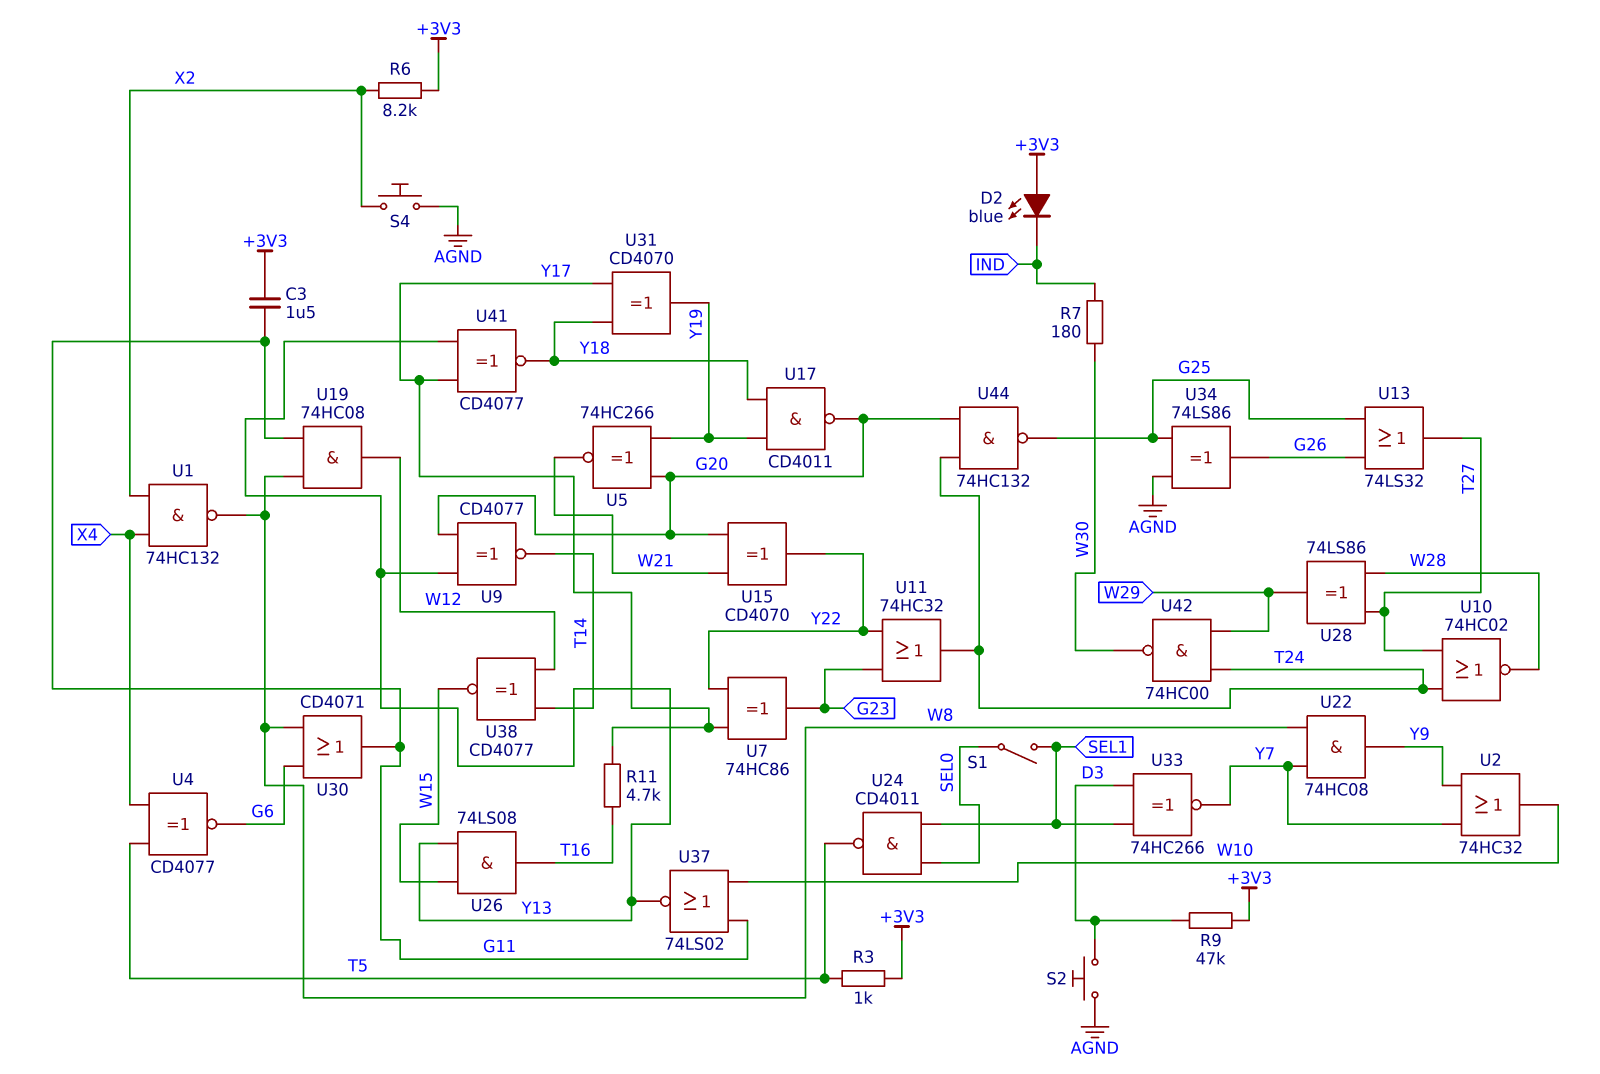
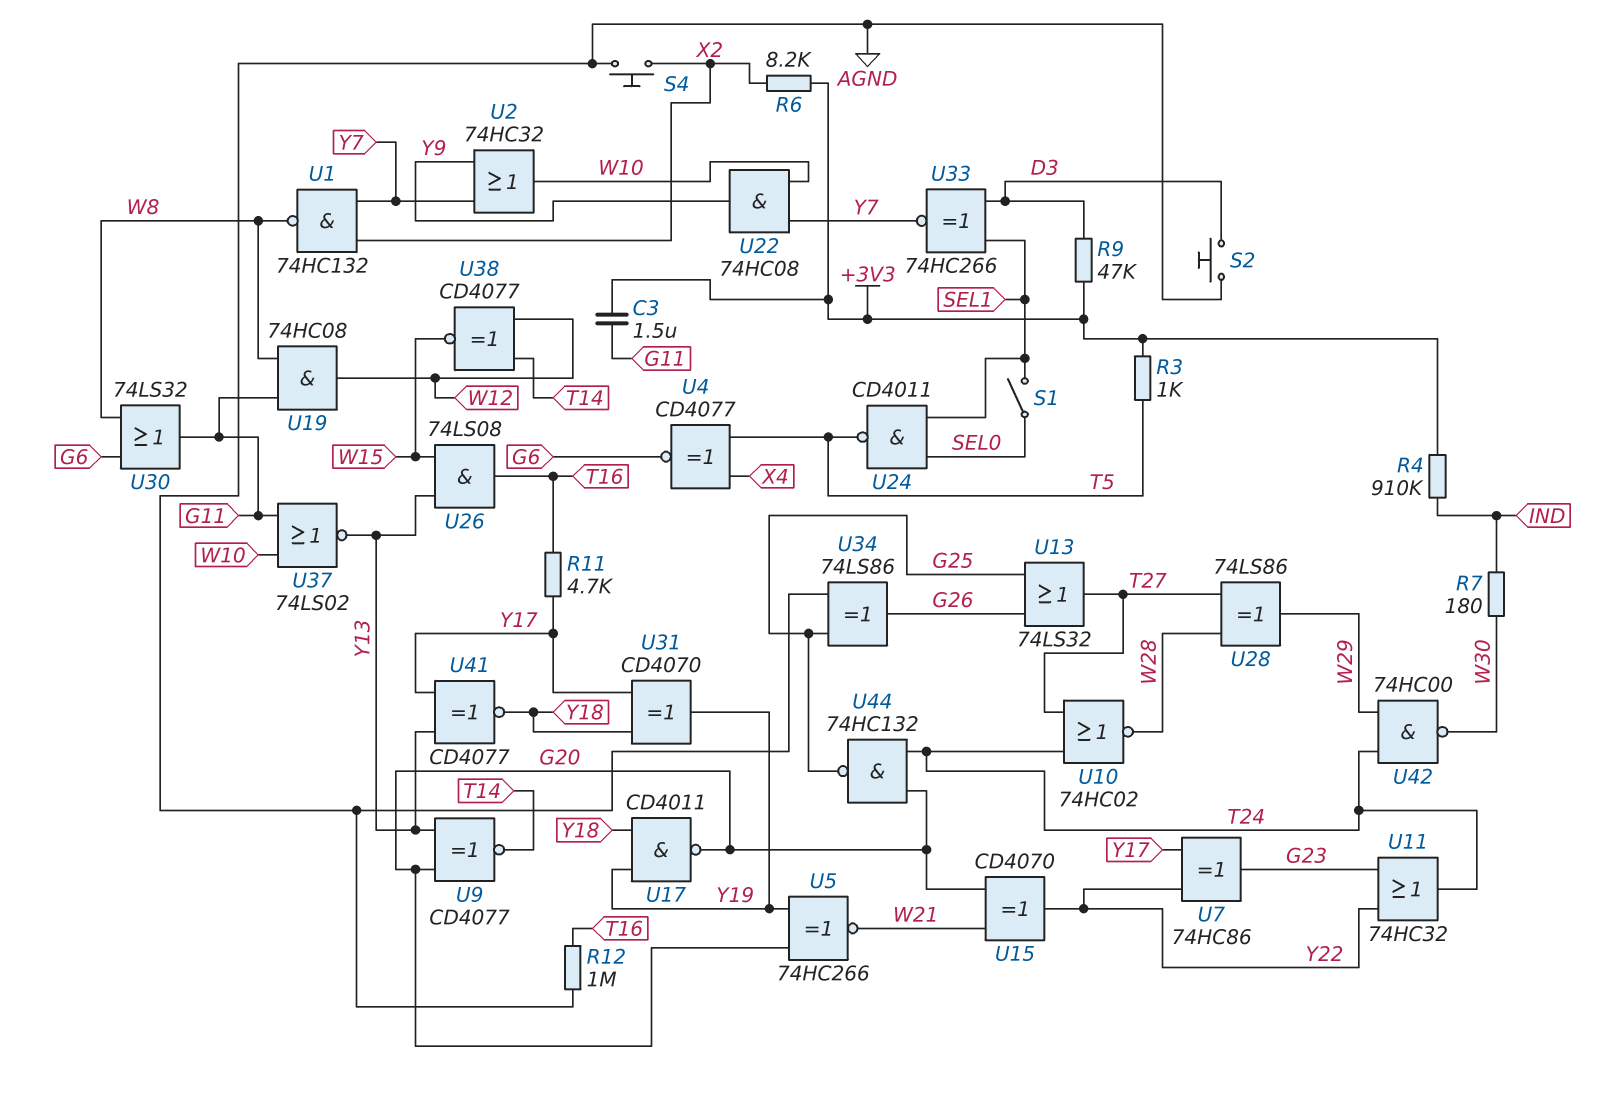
D2: LED blue (A +3V3, K IND) -> none
R4: none -> 910k (+3V3, IND)
R12: none -> 1M (AGND, T16)
U1: NAND 74HC132 (in X2, in X4, out W8) -> NAND 74HC132 (in X2, in Y7, out W8)
U22: AND 74HC08 (in W8, in Y7, out Y9) -> AND 74HC08 (in W10, in Y7, out Y9)
U30: OR CD4071 (in G6, in W8, out G11) -> OR 74LS32 (in G6, in W8, out G11)

